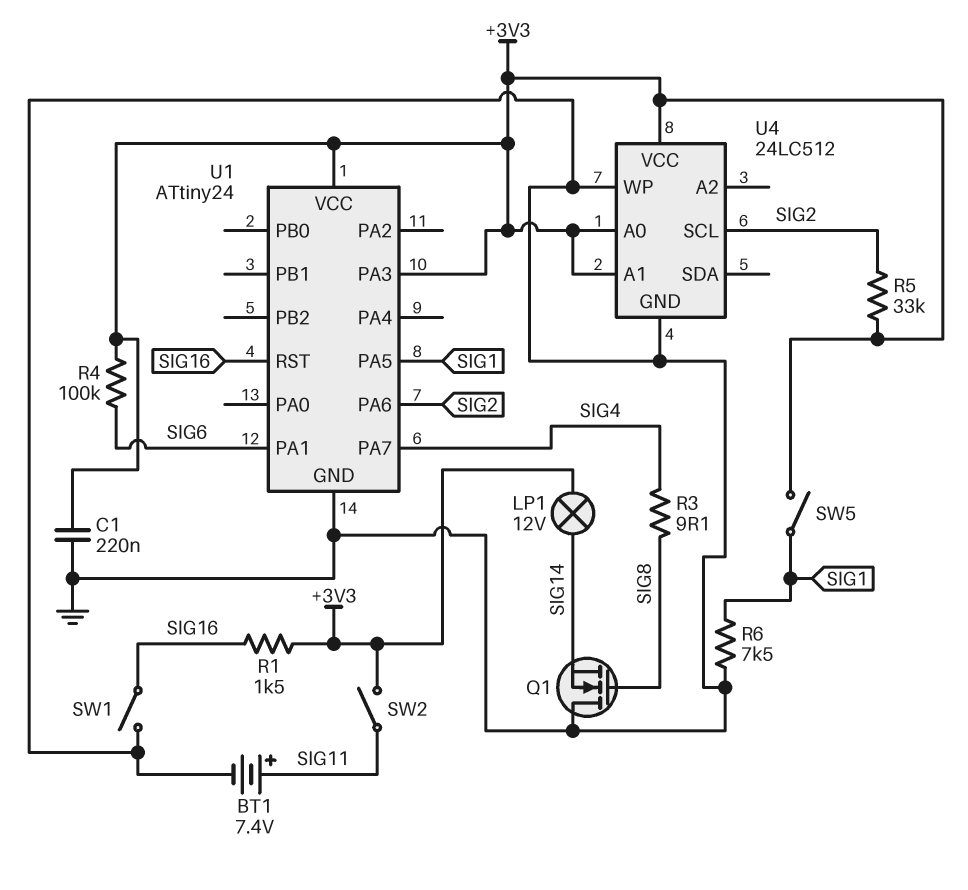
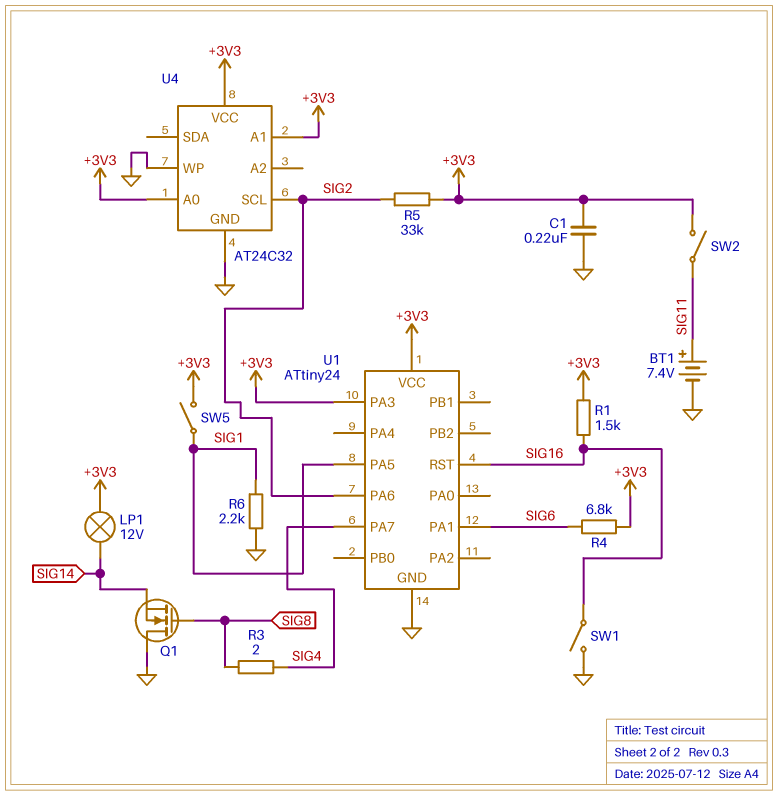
R3: 9.1 (SIG4, SIG8) -> 2 (SIG4, SIG8)
R4: 100k (+3V3, SIG6) -> 6.8k (+3V3, SIG6)
R6: 7.5k (GND, SIG1) -> 2.2k (GND, SIG1)
U4: 24LC512 -> AT24C32

